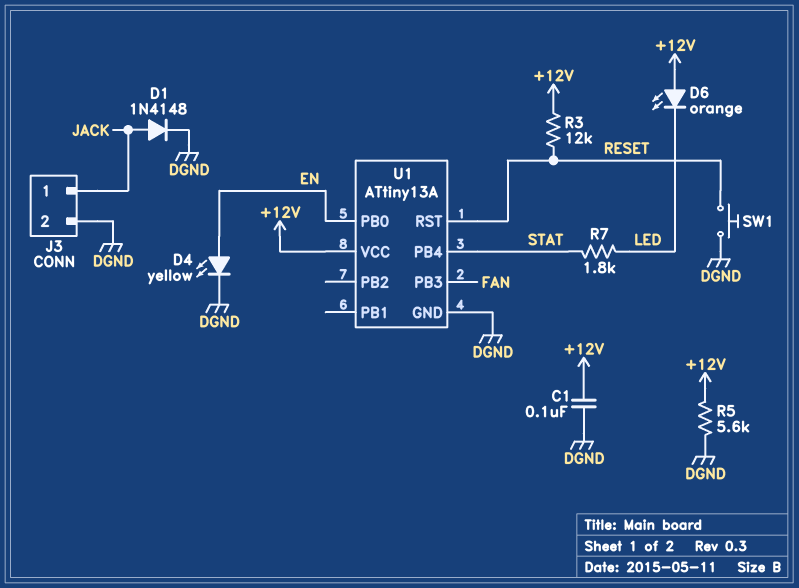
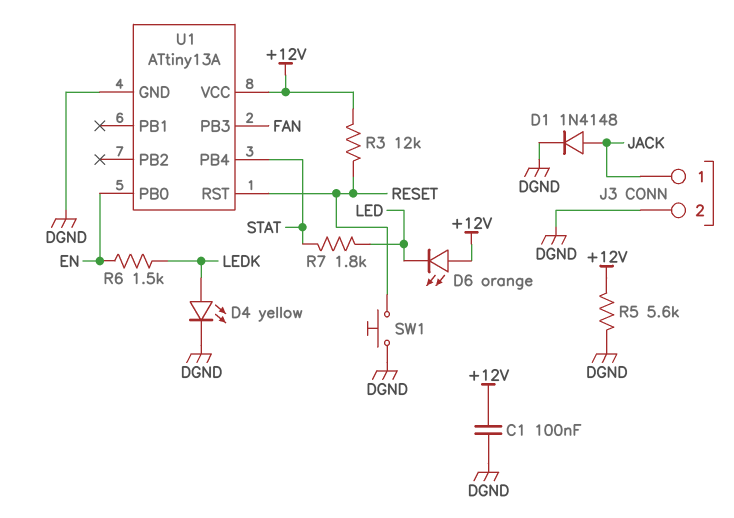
D4: LED yellow (A EN, K DGND) -> LED yellow (A LEDK, K DGND)
R6: none -> 1.5k (EN, LEDK)

